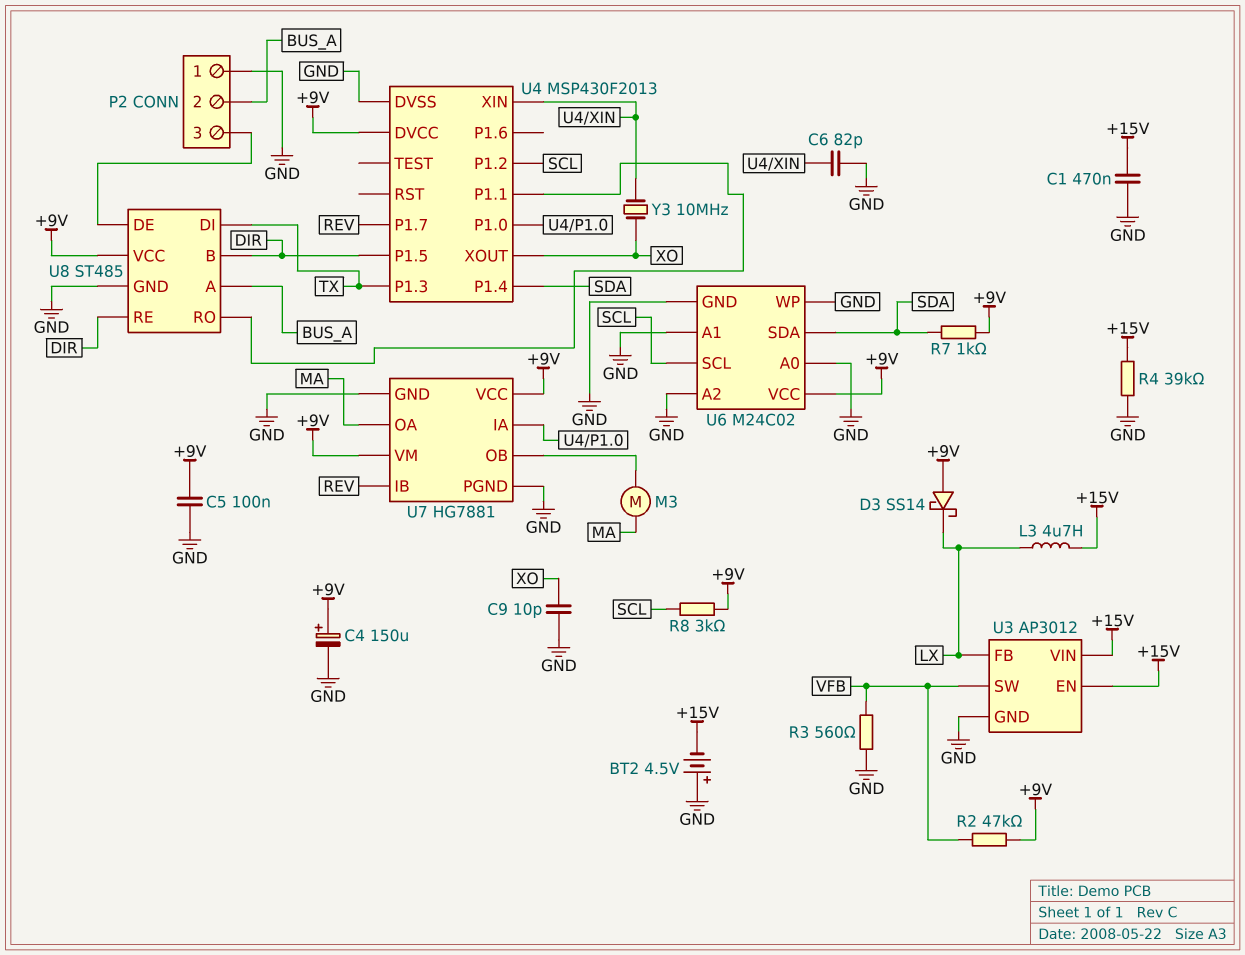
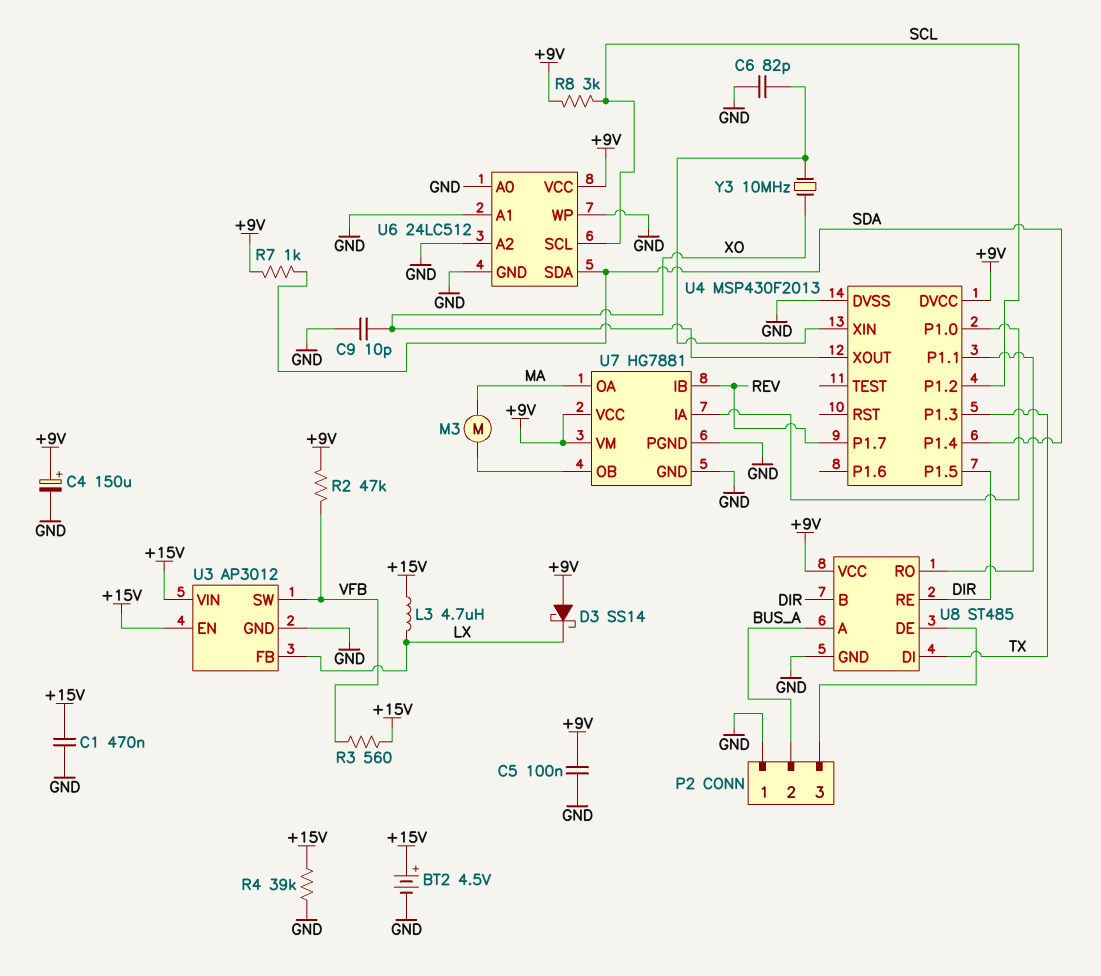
BT2: 4.5V (plus GND, minus +15V) -> 4.5V (plus +15V, minus GND)
R3: 560 (GND, VFB) -> 560 (+15V, VFB)
U6: M24C02 -> 24LC512

